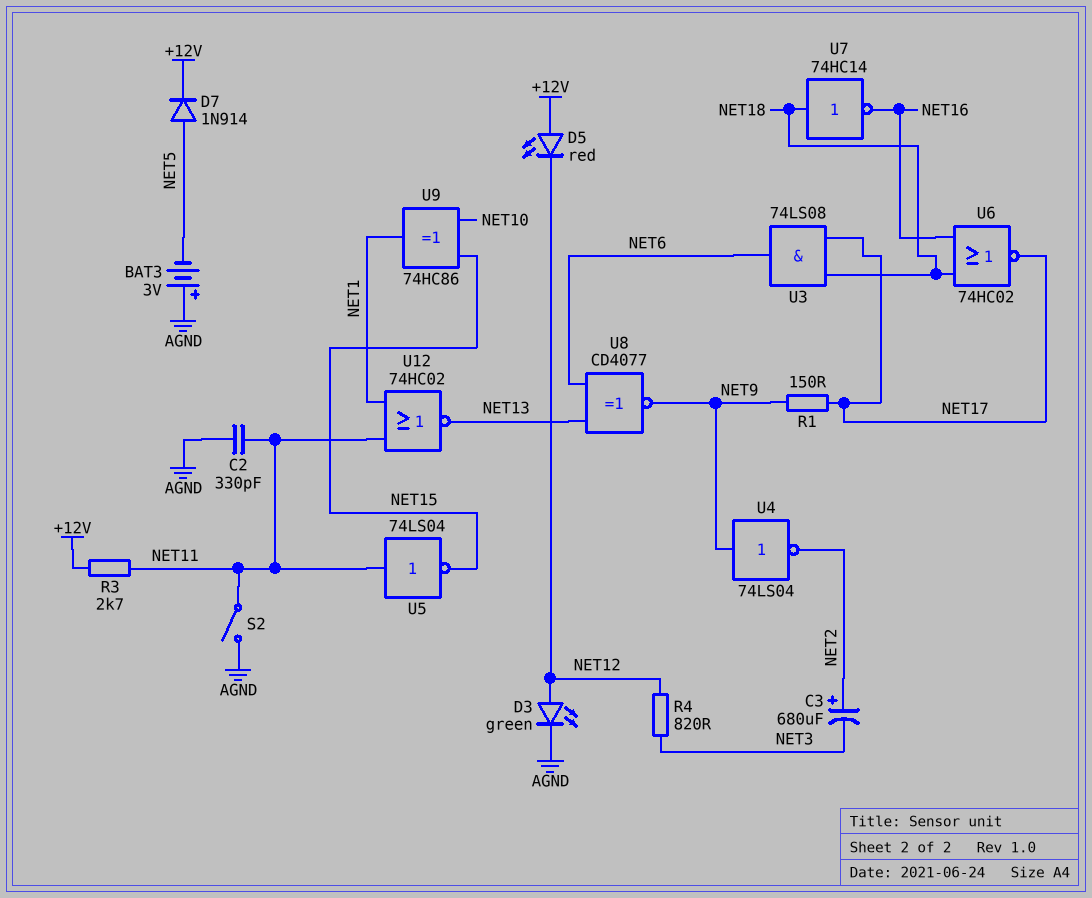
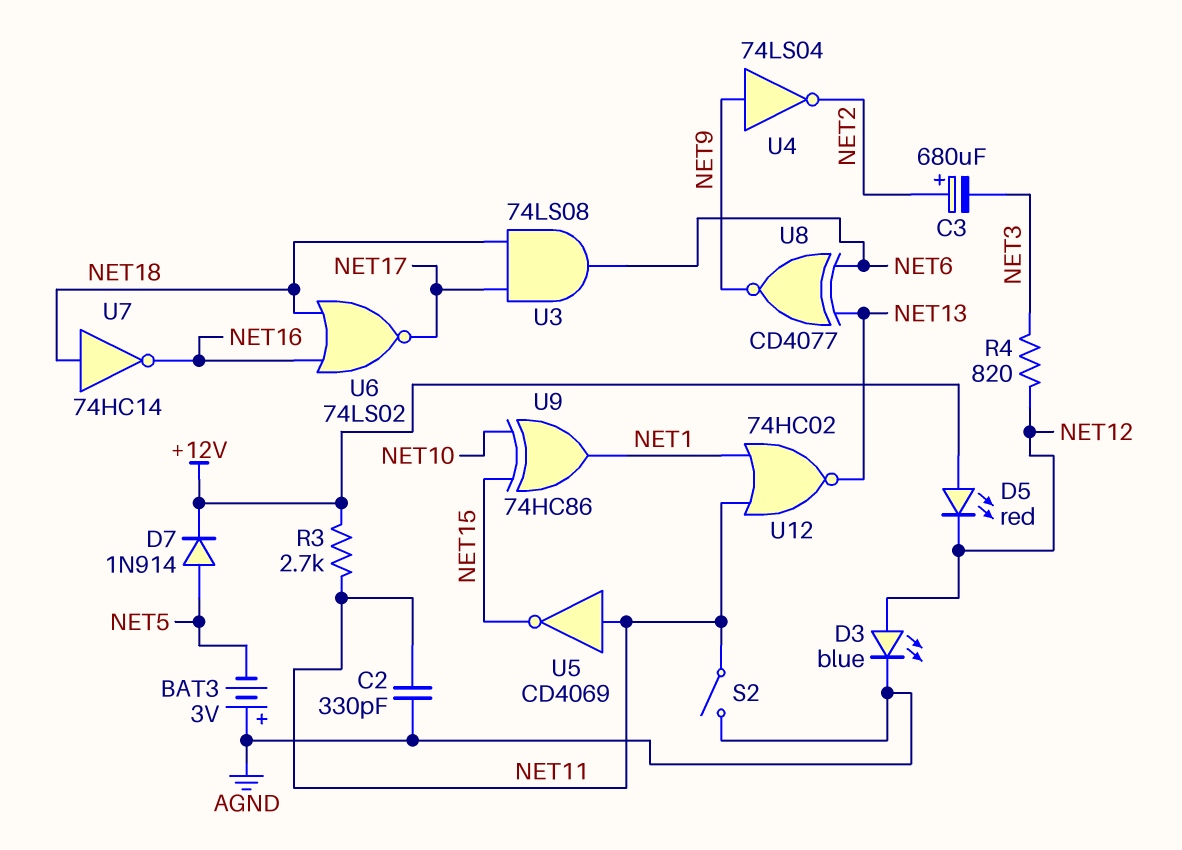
D3: LED green (A NET12, K AGND) -> LED blue (A NET12, K AGND)
R1: 150 (NET9, NET17) -> none
U5: NOT 74LS04 (in NET11, out NET15) -> NOT CD4069 (in NET11, out NET15)
U6: NOR 74HC02 (in NET16, in NET18, out NET17) -> NOR 74LS02 (in NET16, in NET18, out NET17)

